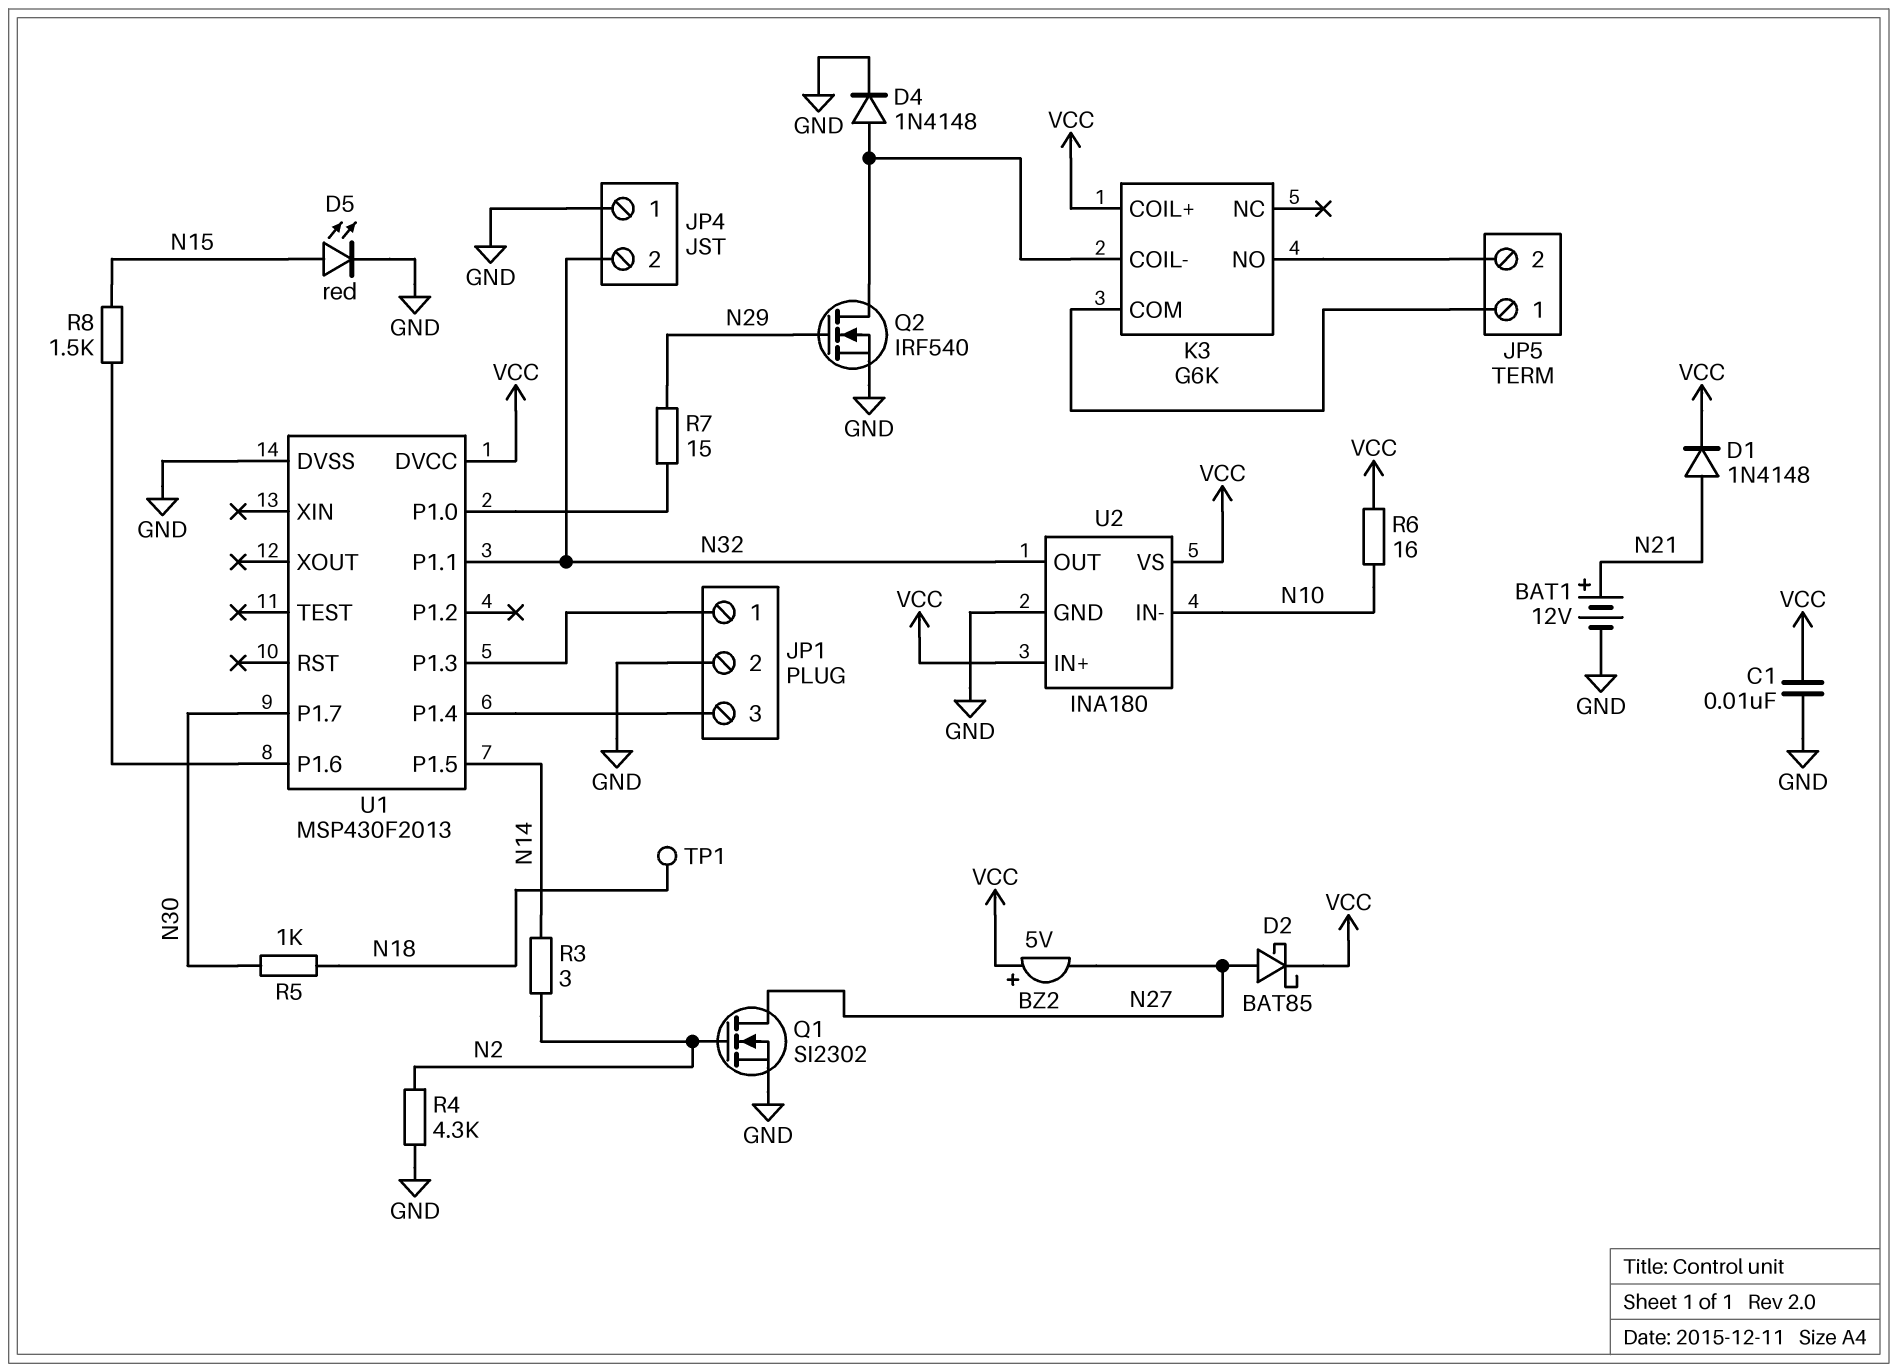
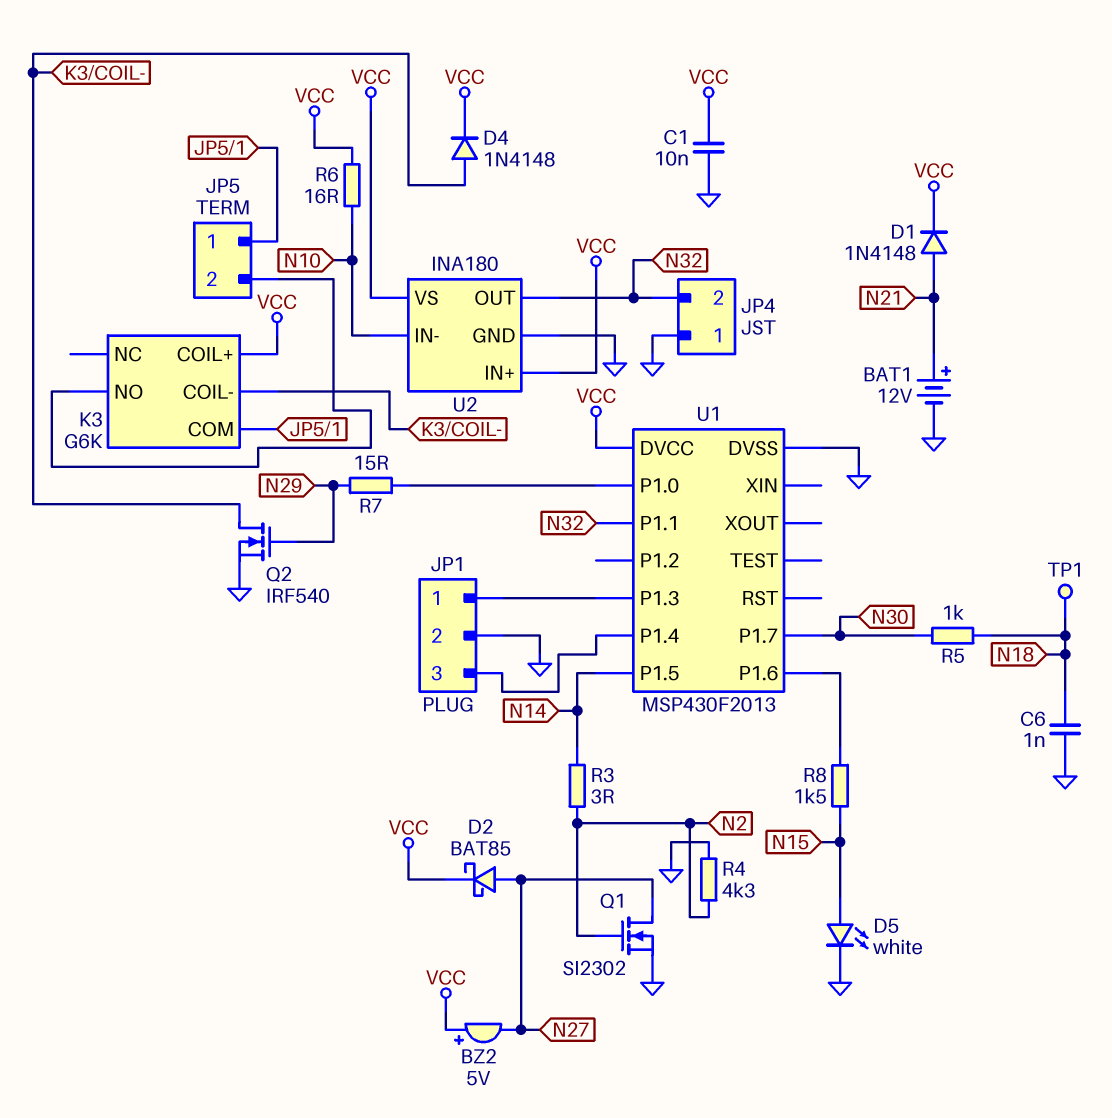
C6: none -> 1nF (GND, N18)
D4: diode 1N4148 (A K3/COIL-, K GND) -> diode 1N4148 (A K3/COIL-, K VCC)
D5: LED red (A N15, K GND) -> LED white (A N15, K GND)

